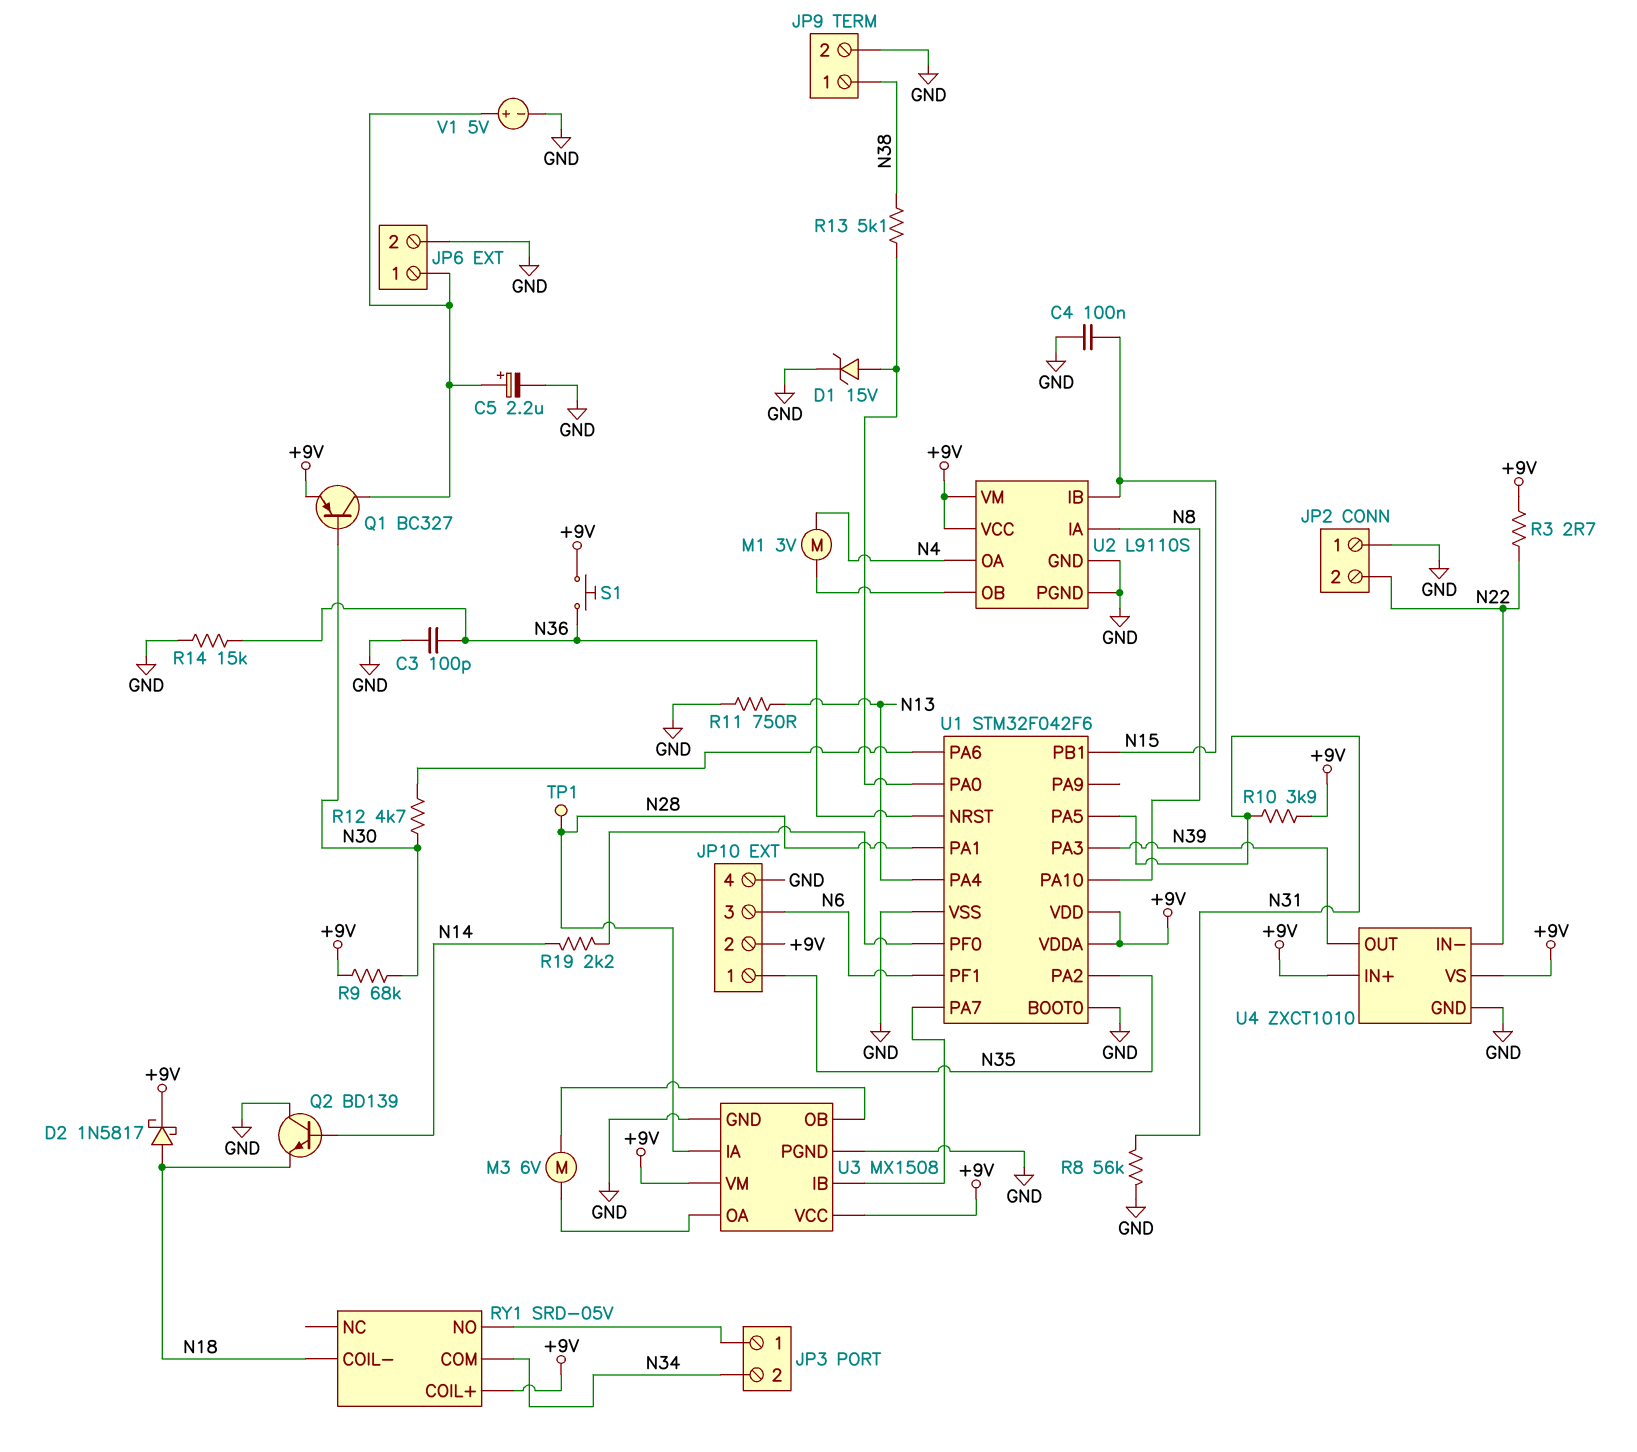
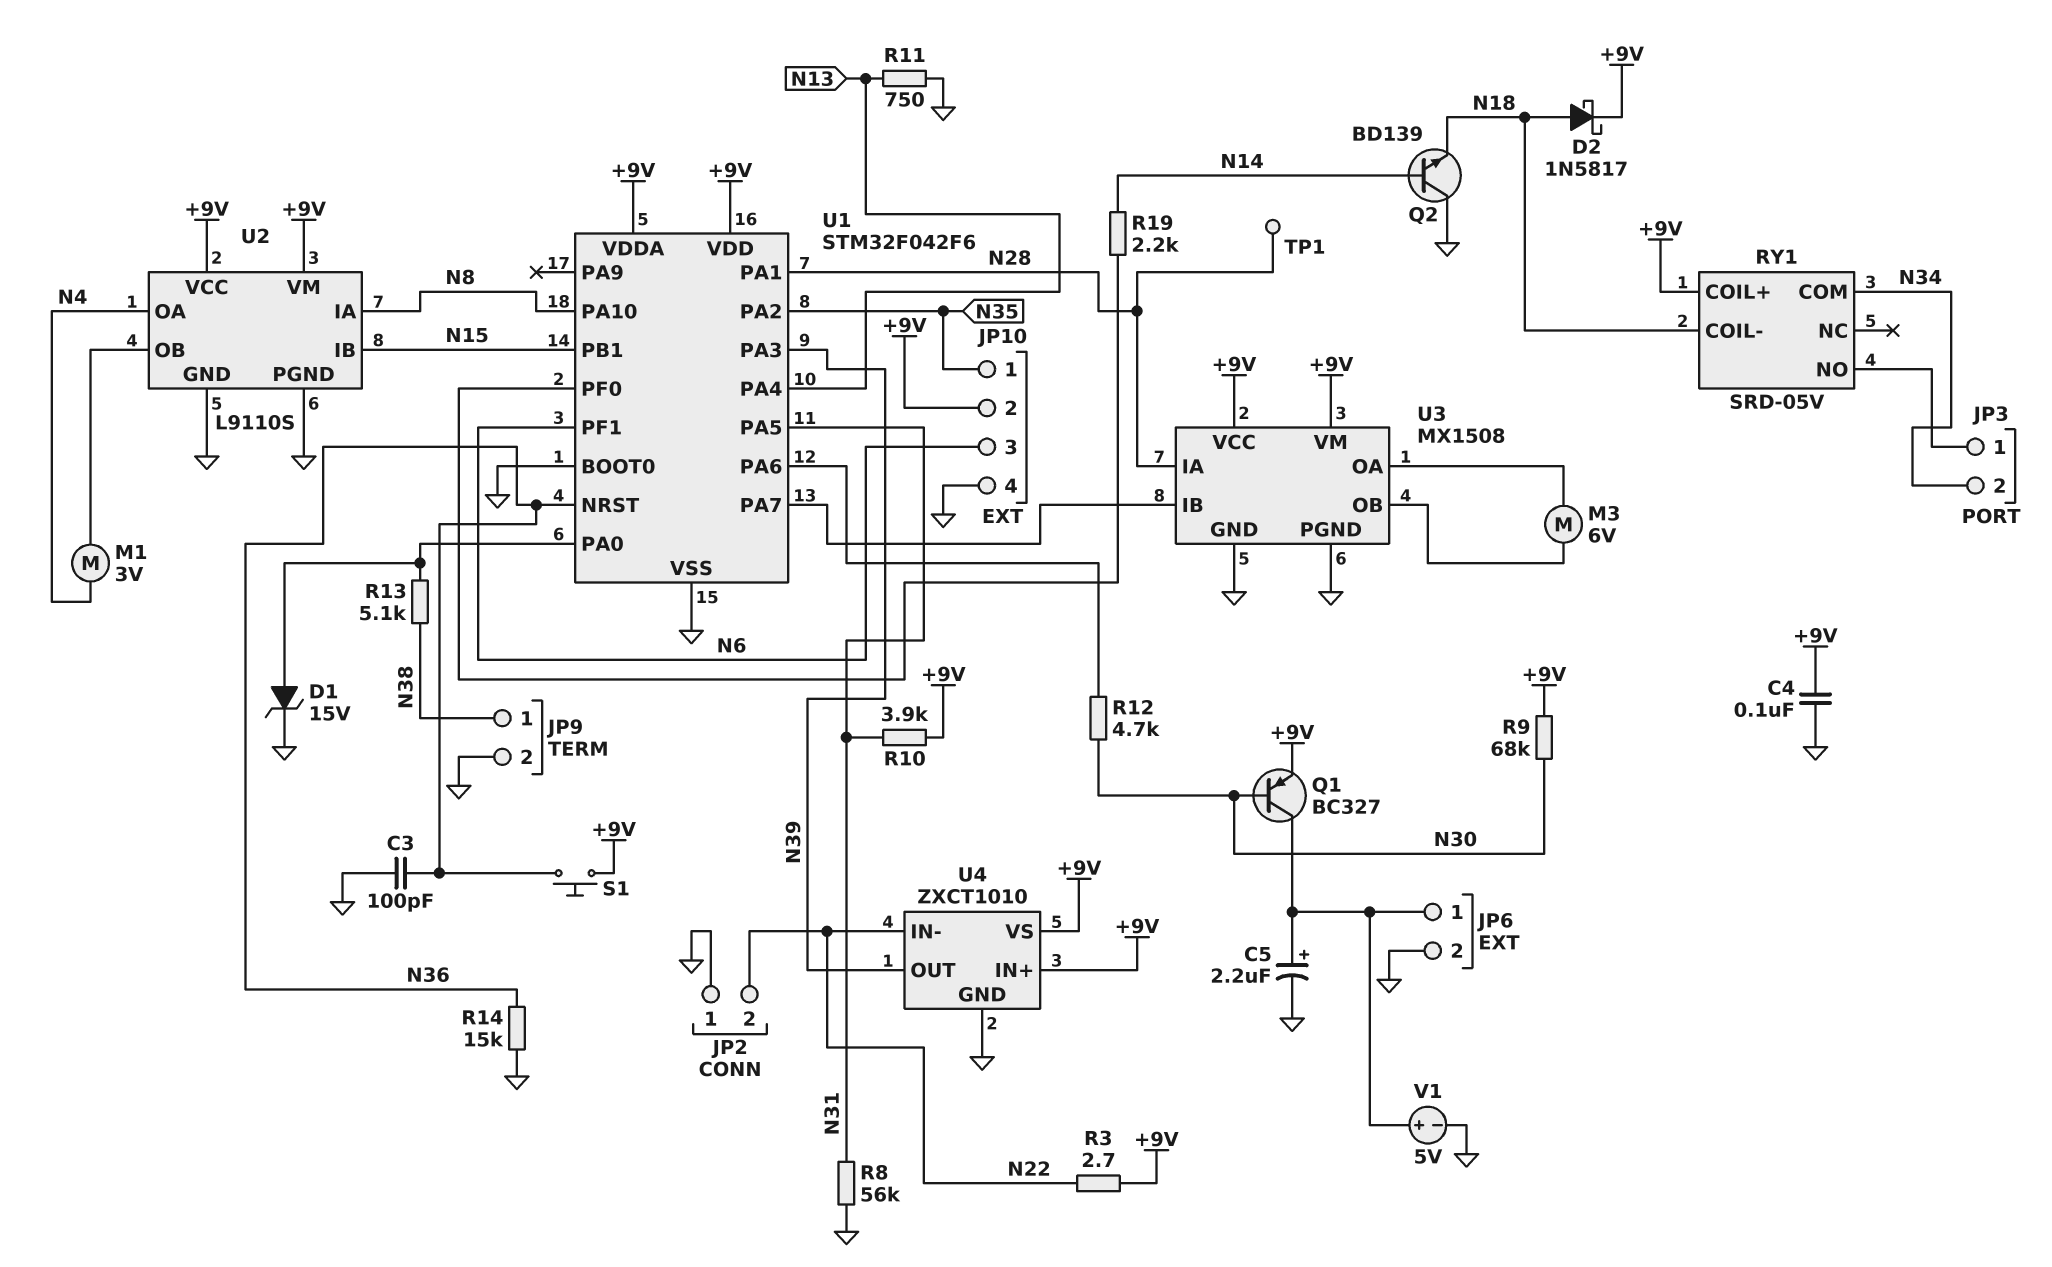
C4: 100nF (GND, N15) -> 100nF (+9V, GND)

